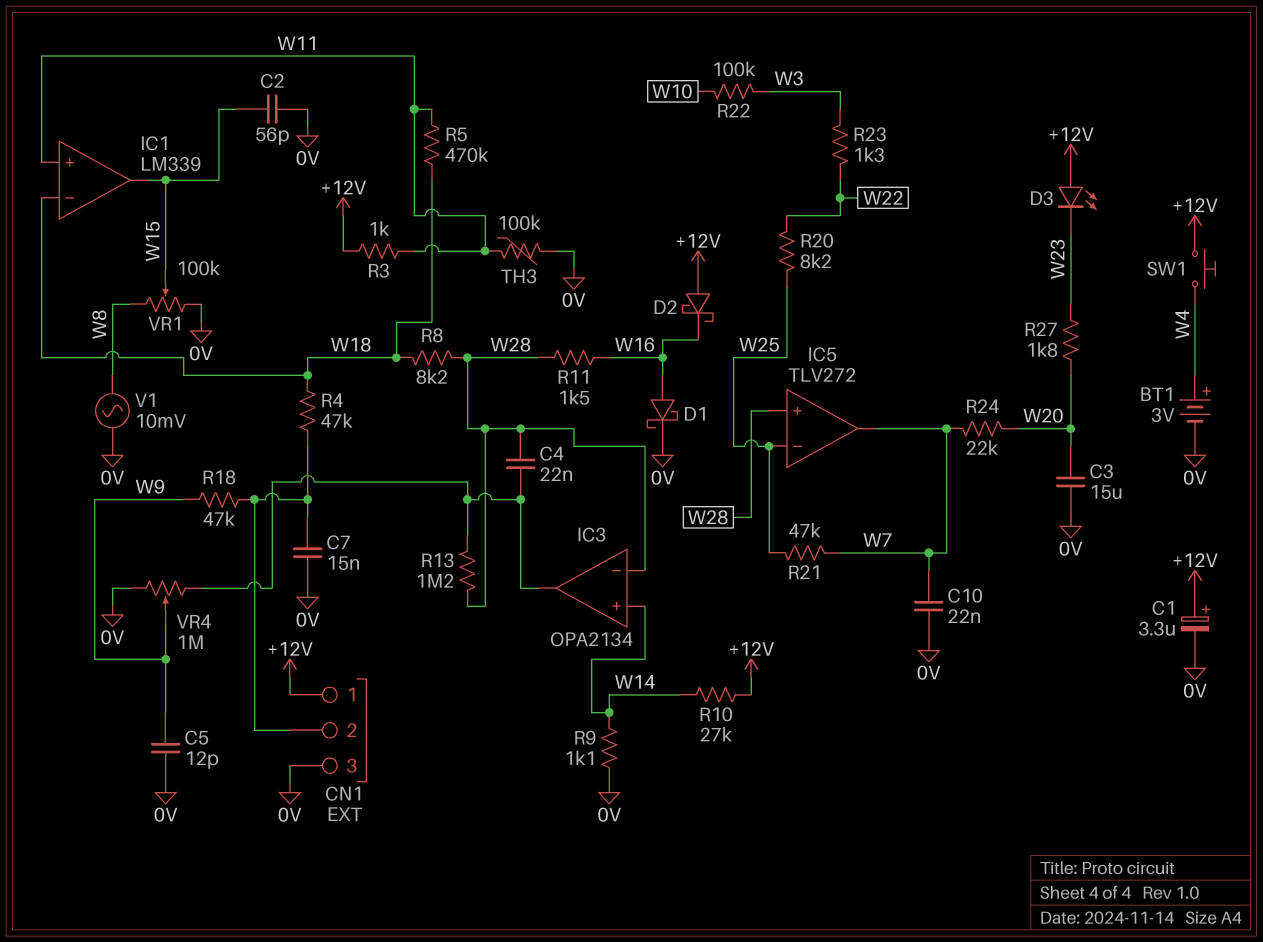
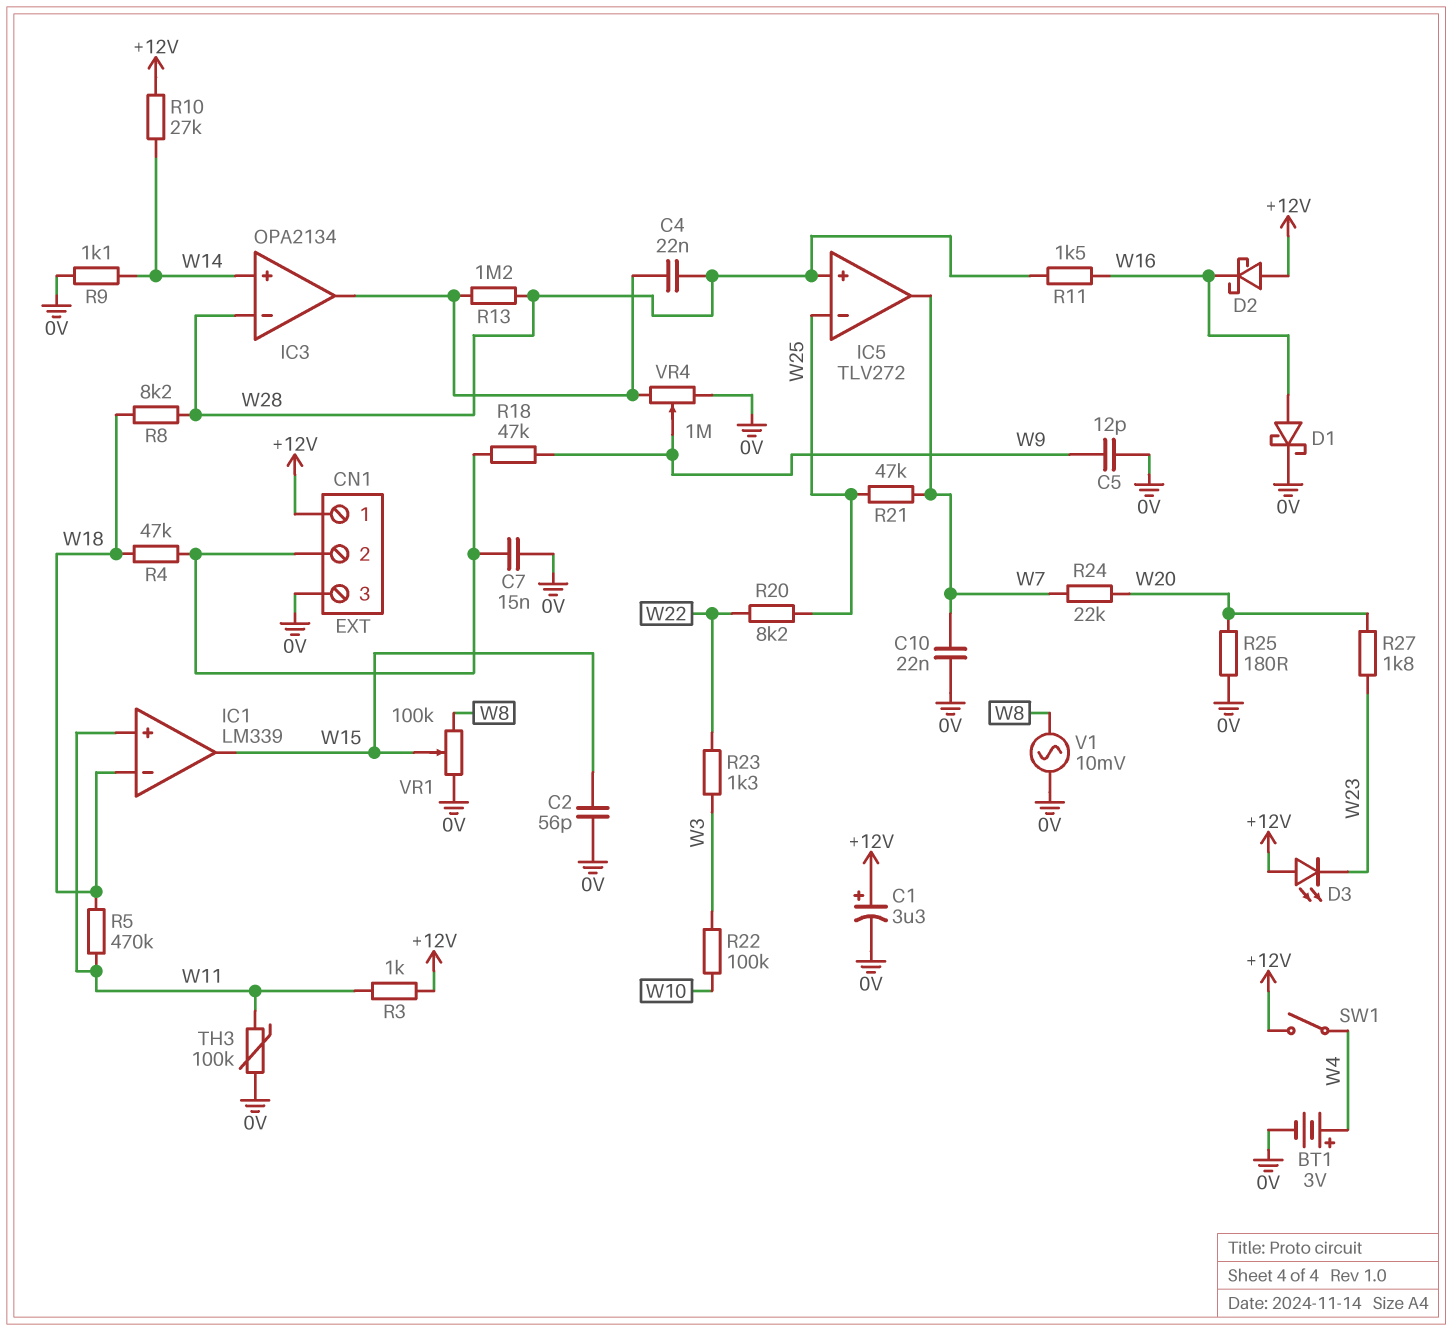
C3: 15uF (0V, W20) -> none
R25: none -> 180 (0V, W20)
SW1: button (+12V, W4) -> switch (+12V, W4)

